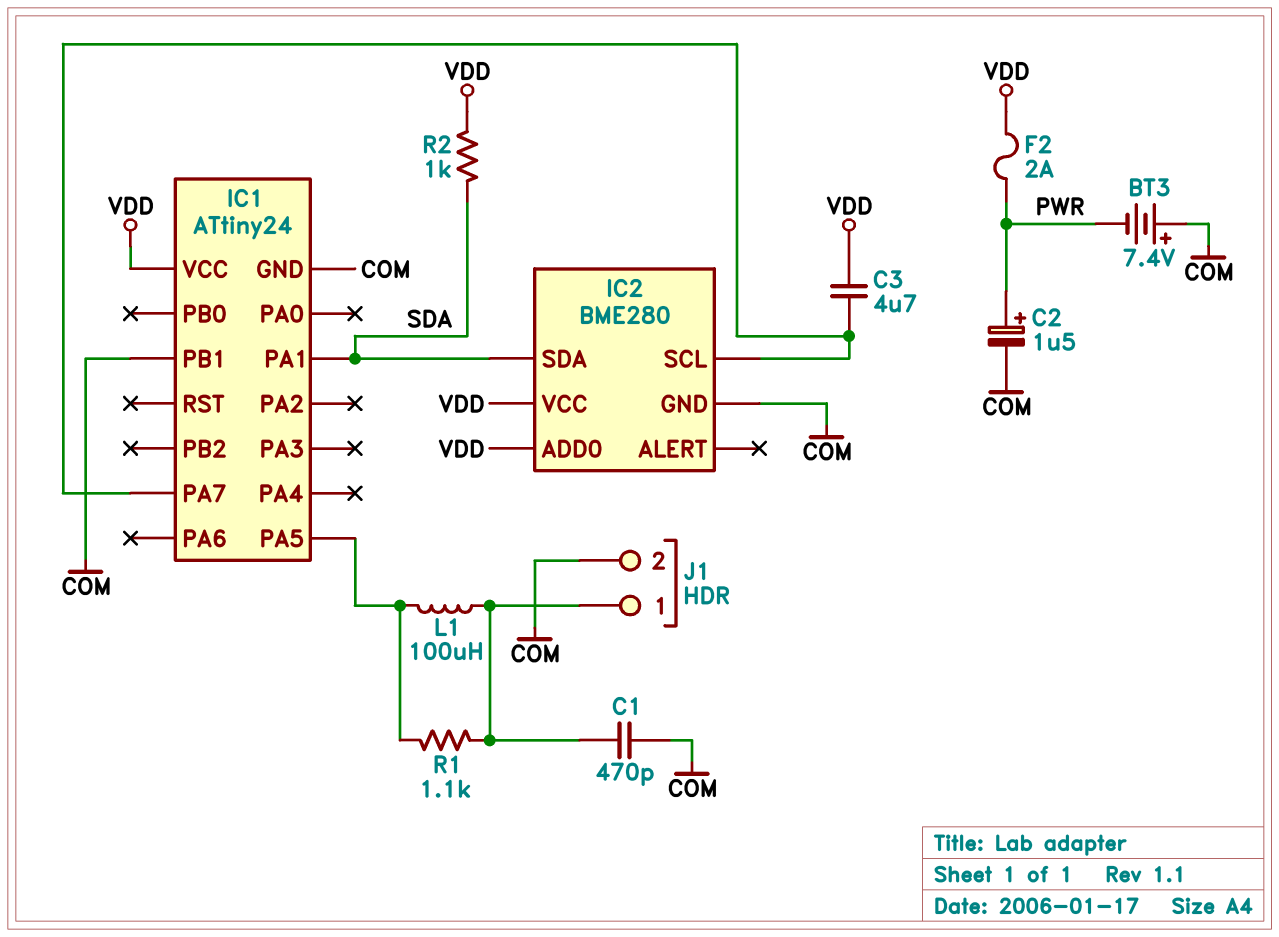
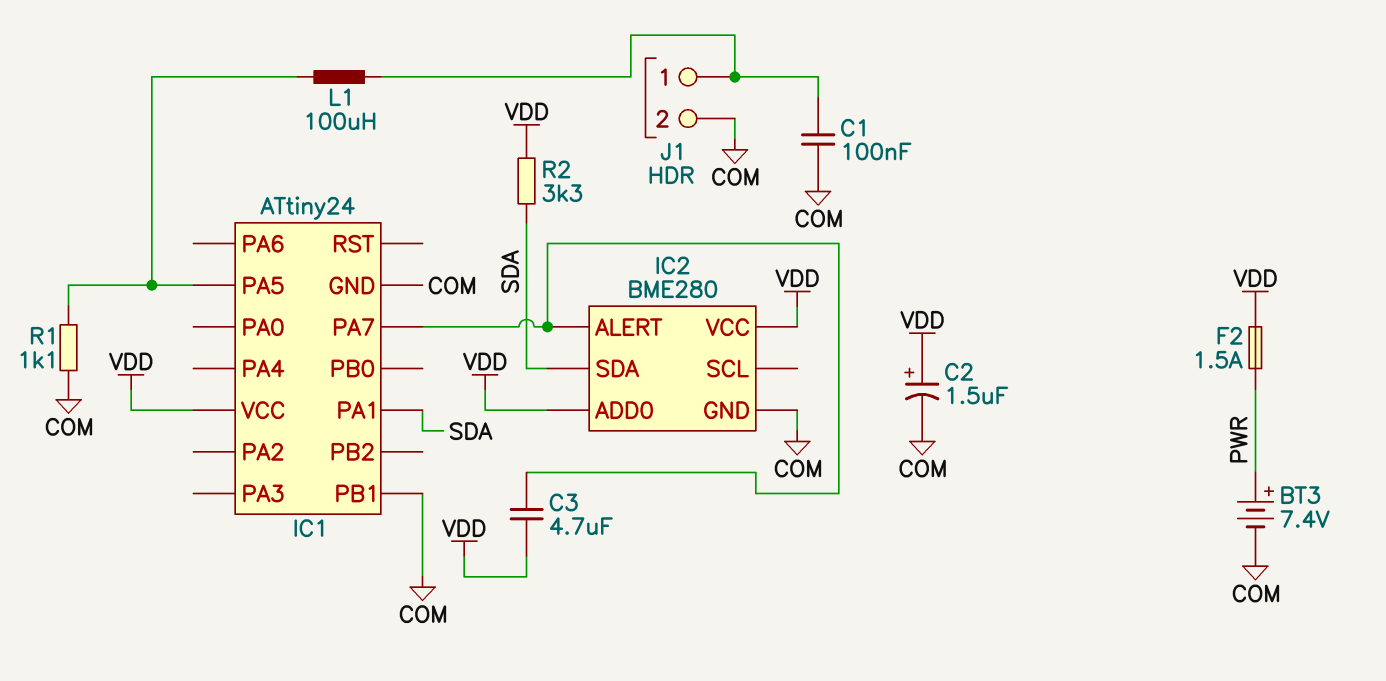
BT3: 7.4V (plus COM, minus PWR) -> 7.4V (plus PWR, minus COM)
C1: 470pF (COM, J1/1) -> 100nF (COM, J1/1)
C2: 1.5uF (plus PWR, minus COM) -> 1.5uF (plus VDD, minus COM)
F2: 2A (PWR, VDD) -> 1.5A (PWR, VDD)
IC2 pin ALERT: none -> IC1/PA7
IC2 pin SCL: IC1/PA7 -> none
R1: 1.1k (IC1/PA5, J1/1) -> 1.1k (COM, IC1/PA5)
R2: 1k (SDA, VDD) -> 3.3k (SDA, VDD)

